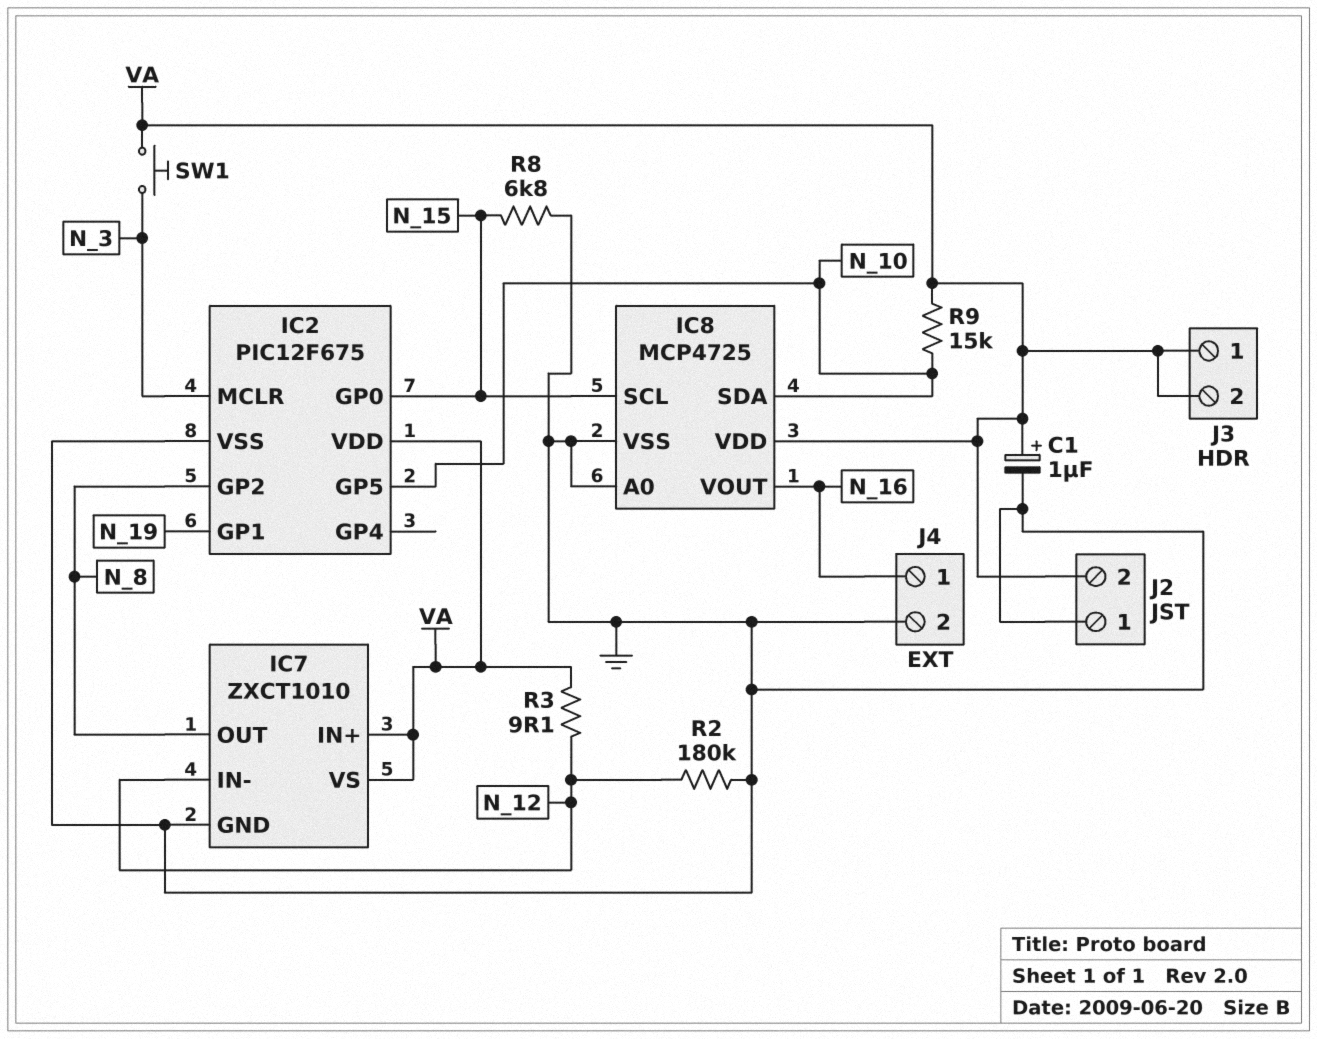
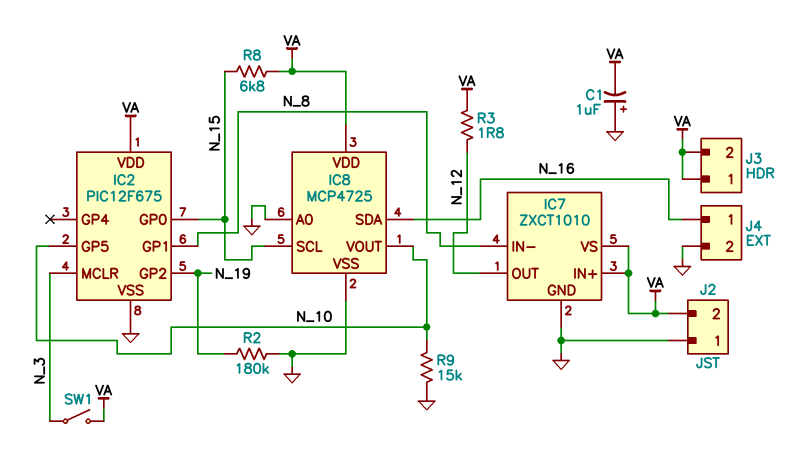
C1: 1uF (plus VA, minus GND) -> 1uF (plus GND, minus VA)
IC2 pin GP1: N_19 -> N_8
IC2 pin GP2: N_8 -> N_19
IC7 pin IN-: N_12 -> N_8
IC7 pin OUT: N_8 -> N_12
IC8 pin SDA: N_10 -> N_16
IC8 pin VOUT: N_16 -> N_10
R2: 180k (GND, N_12) -> 180k (GND, N_19)
R3: 9.1 (N_12, VA) -> 1.8 (N_12, VA)
R8: 6.8k (GND, N_15) -> 6.8k (N_15, VA)
R9: 15k (N_10, VA) -> 15k (GND, N_10)
SW1: button (N_3, VA) -> switch (N_3, VA)

